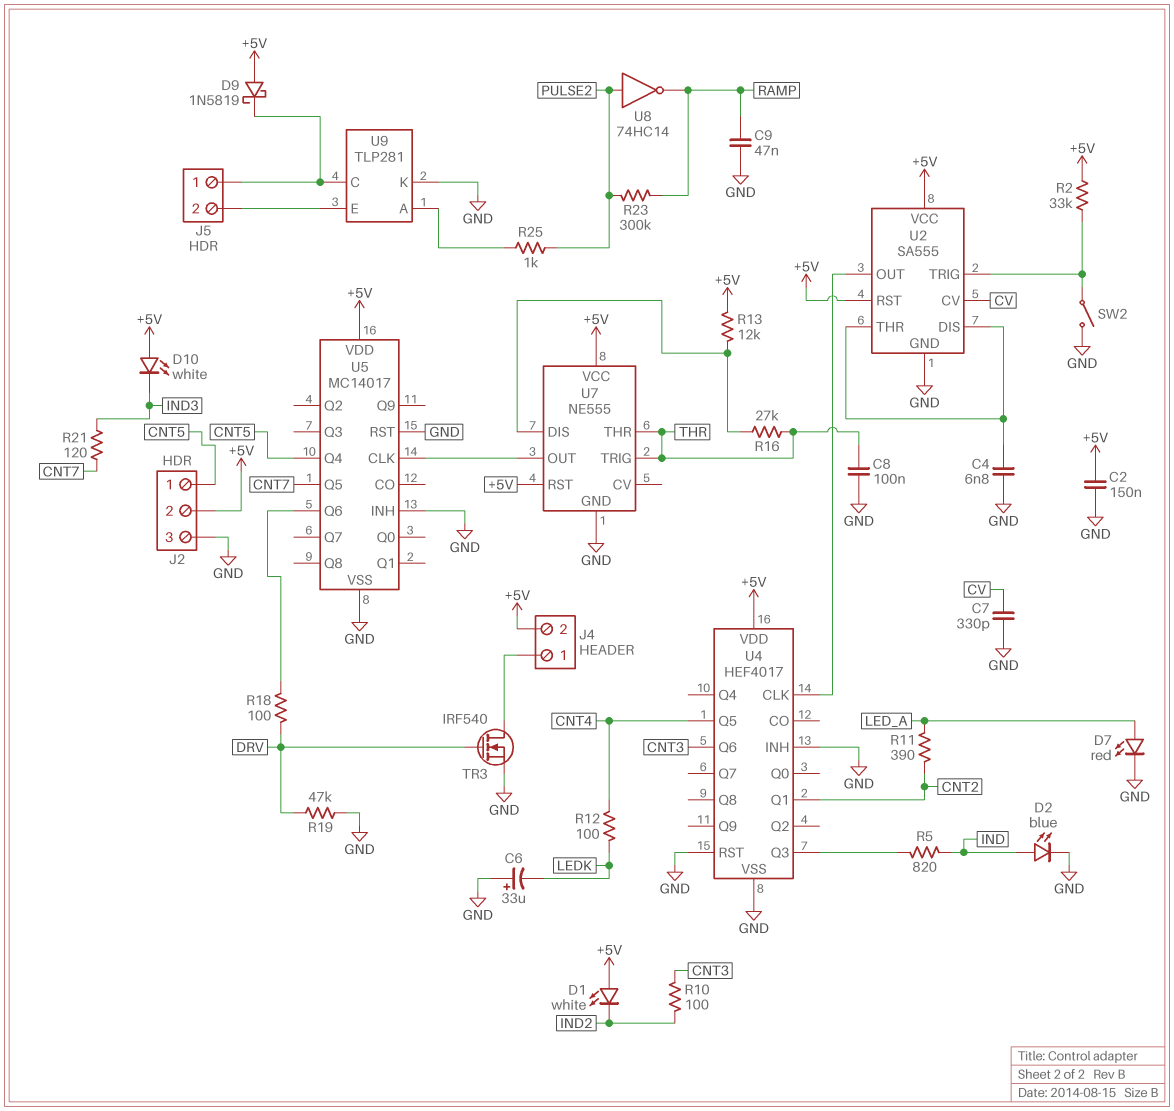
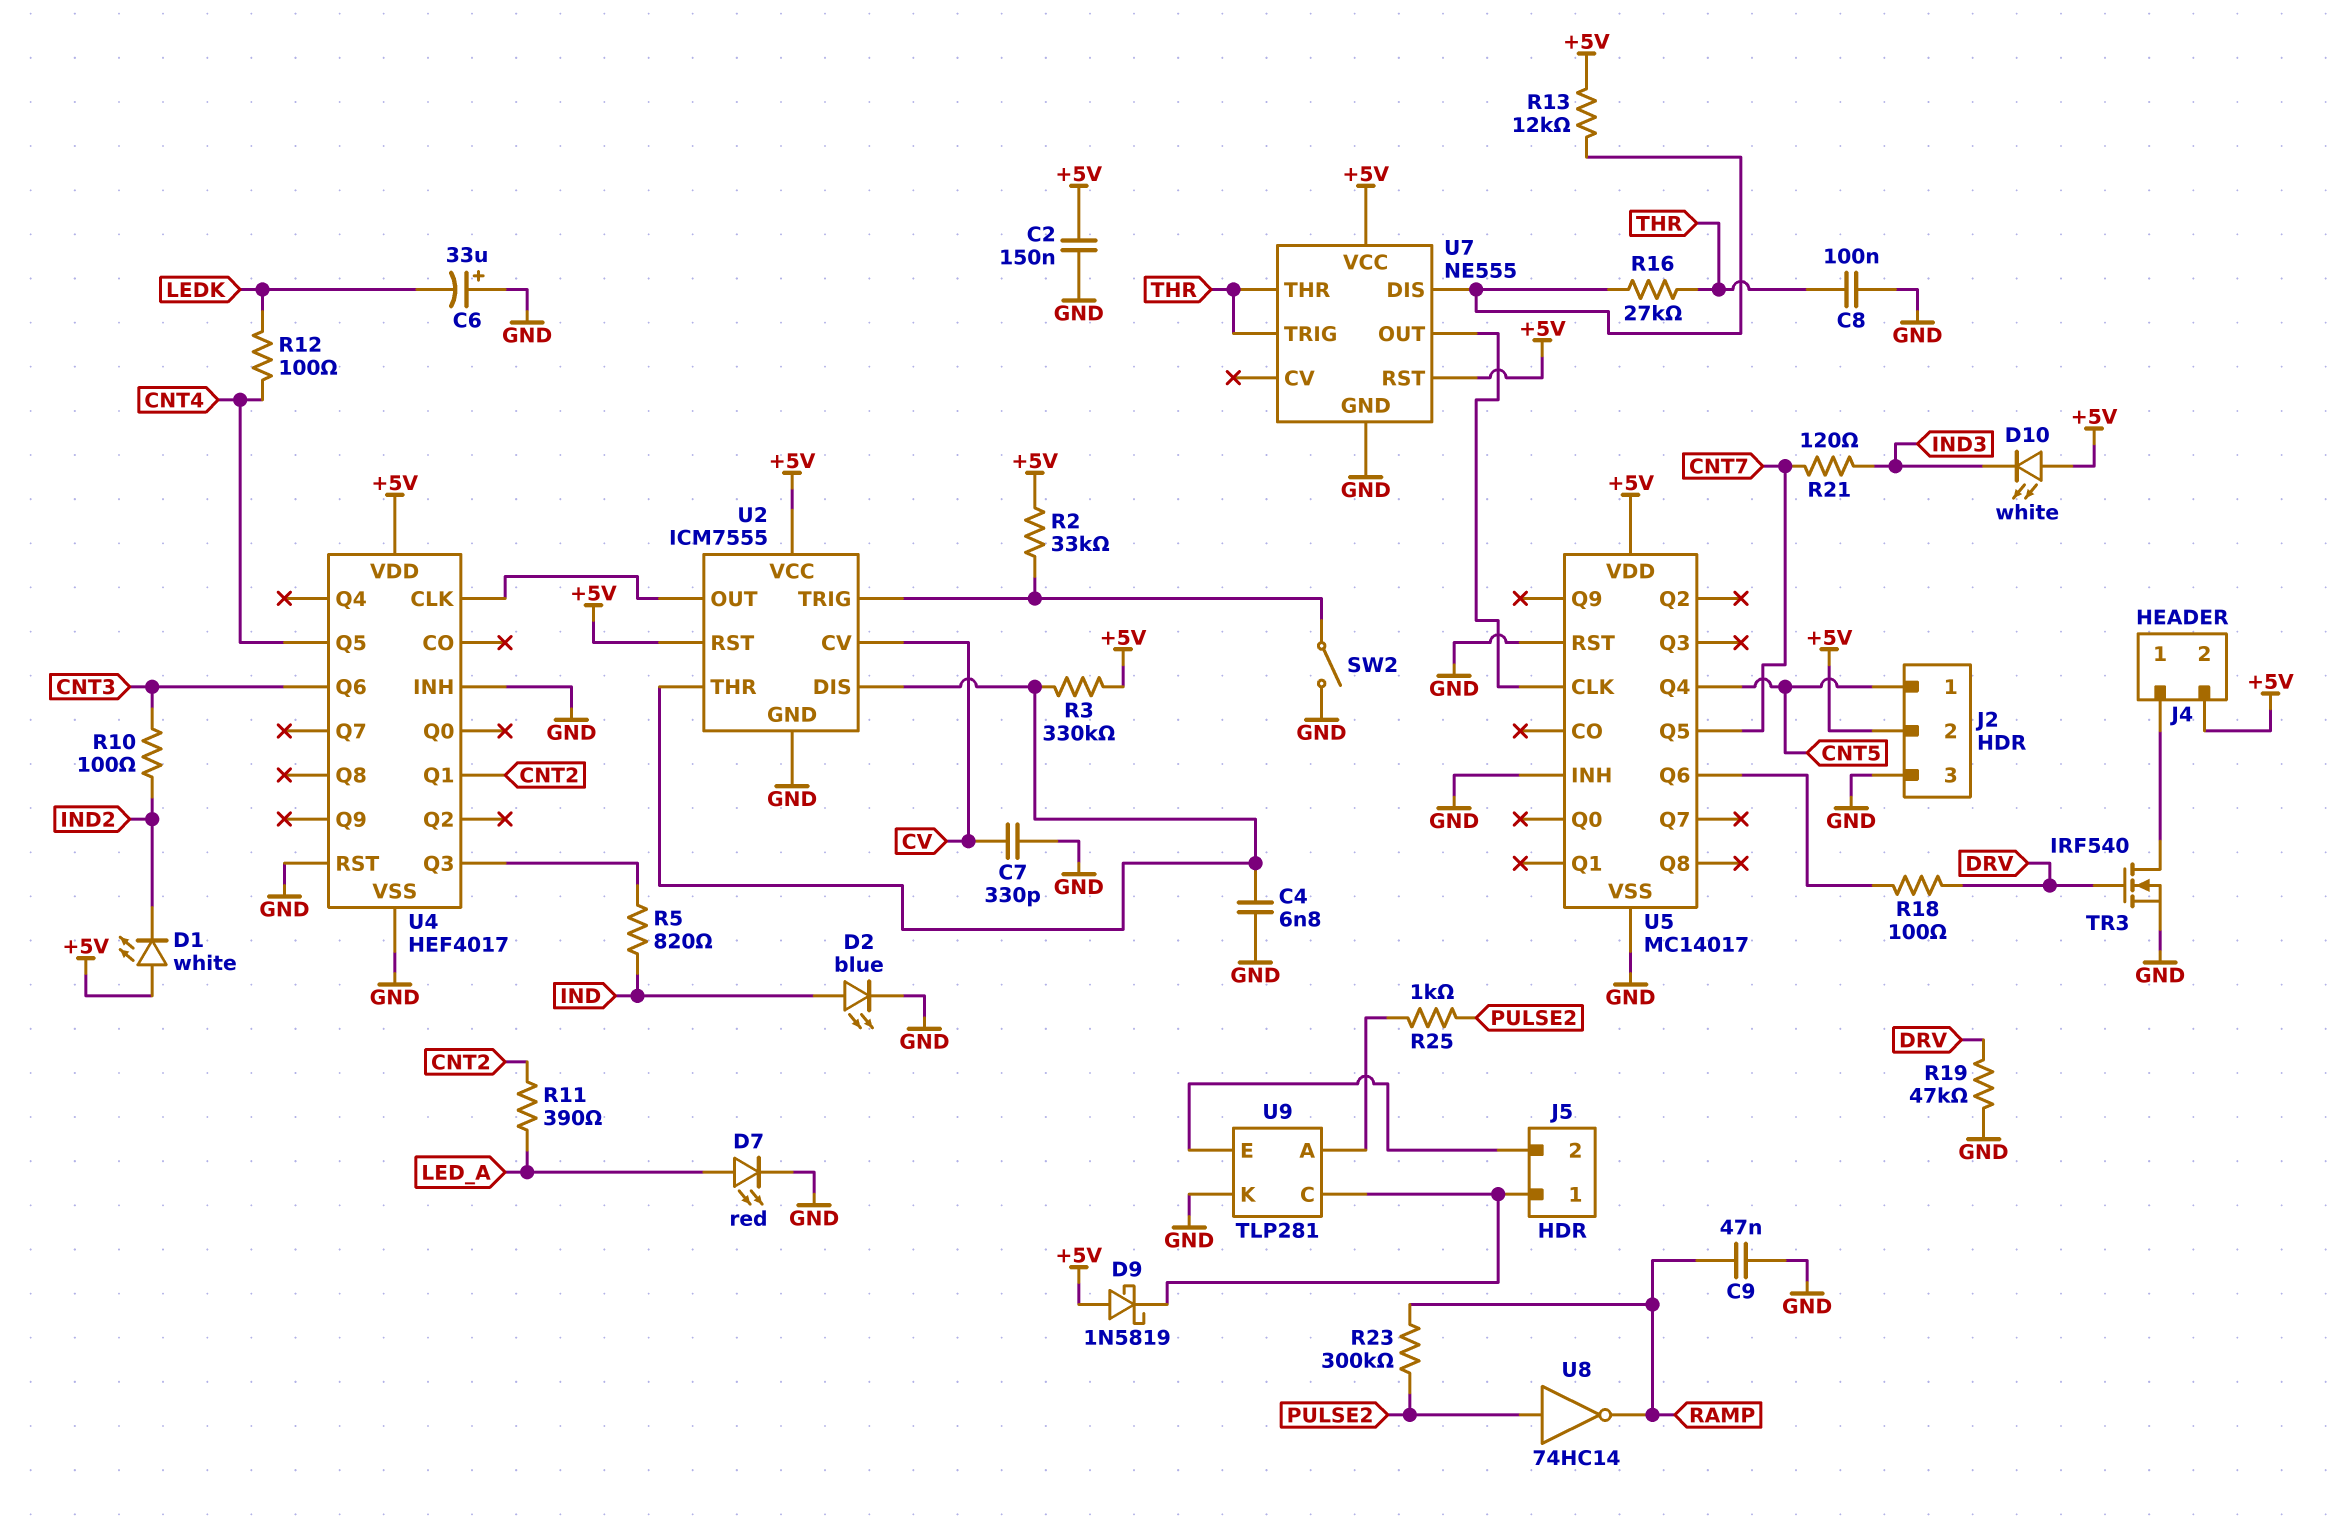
R3: none -> 330k (+5V, U2/DIS)
U2: SA555 -> ICM7555

